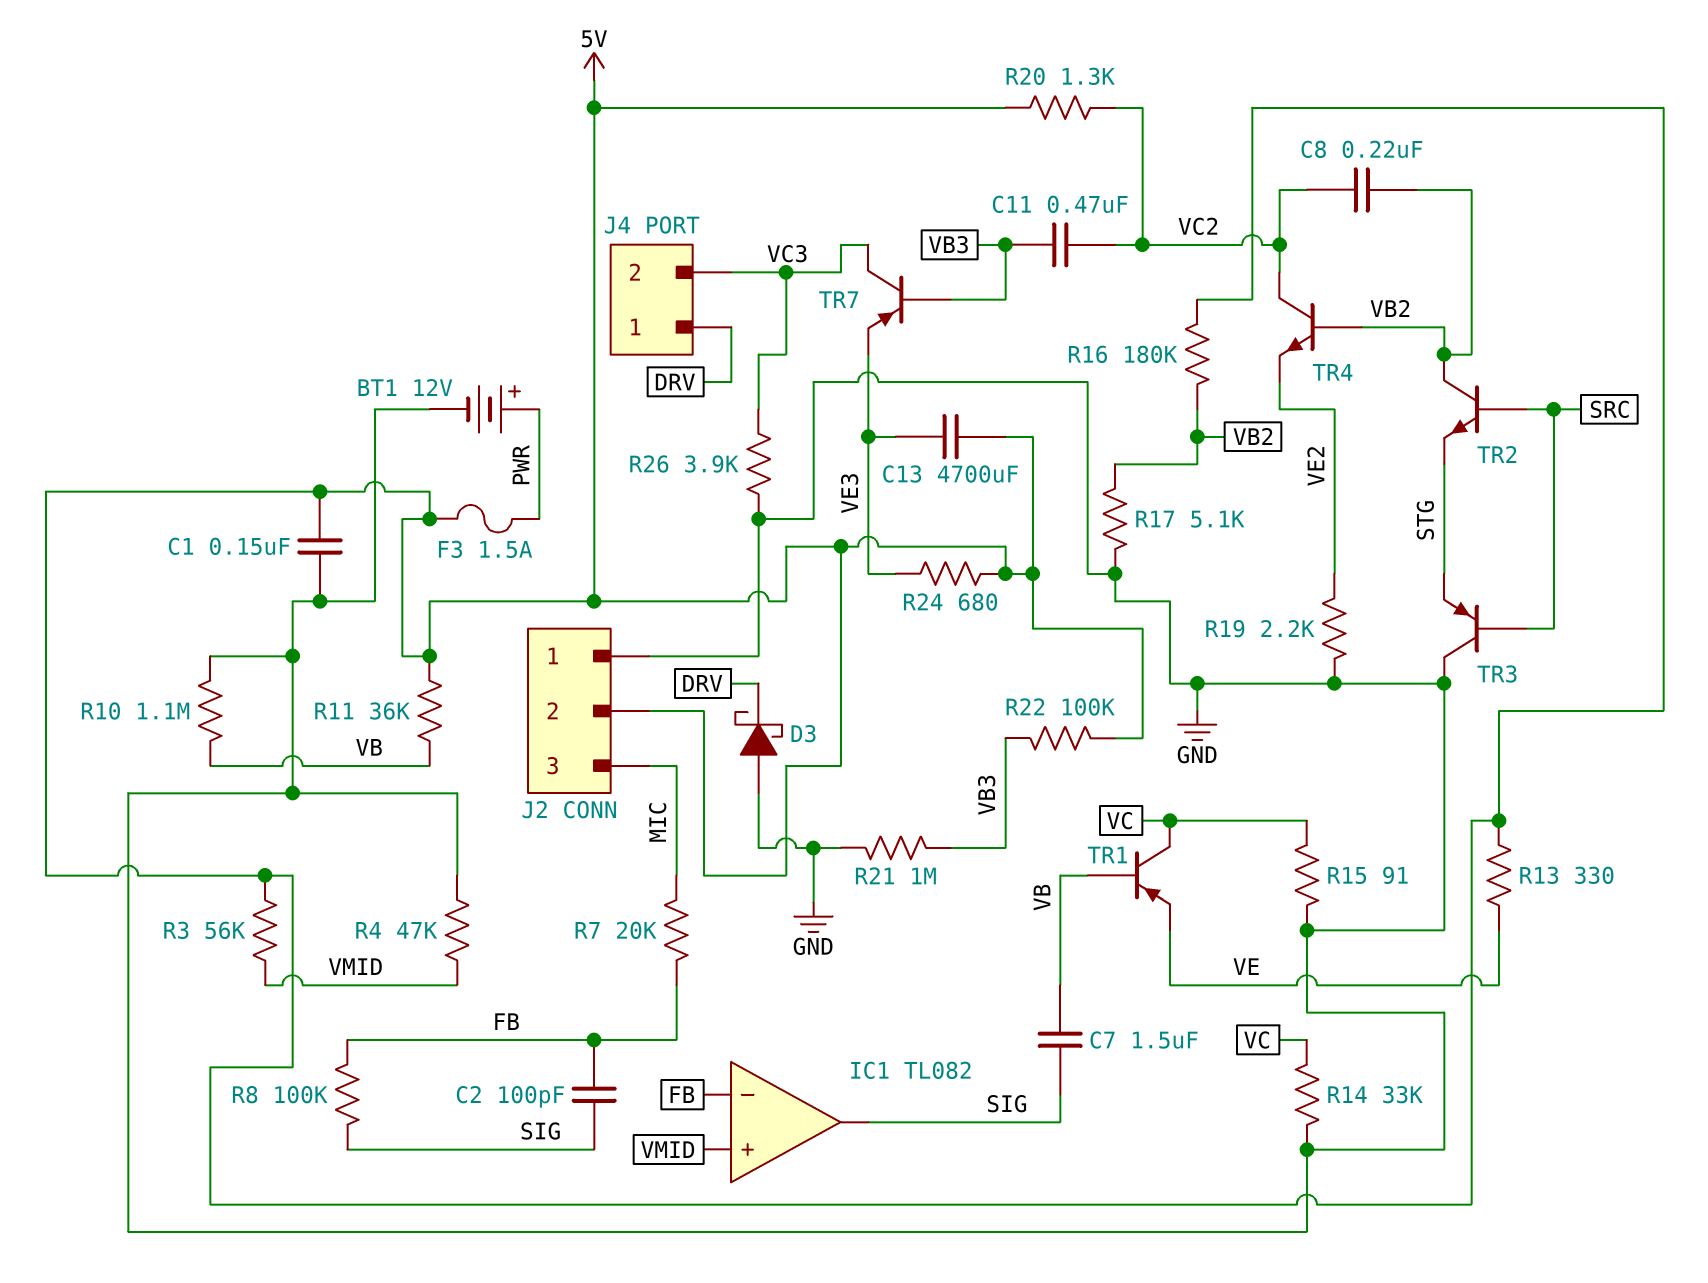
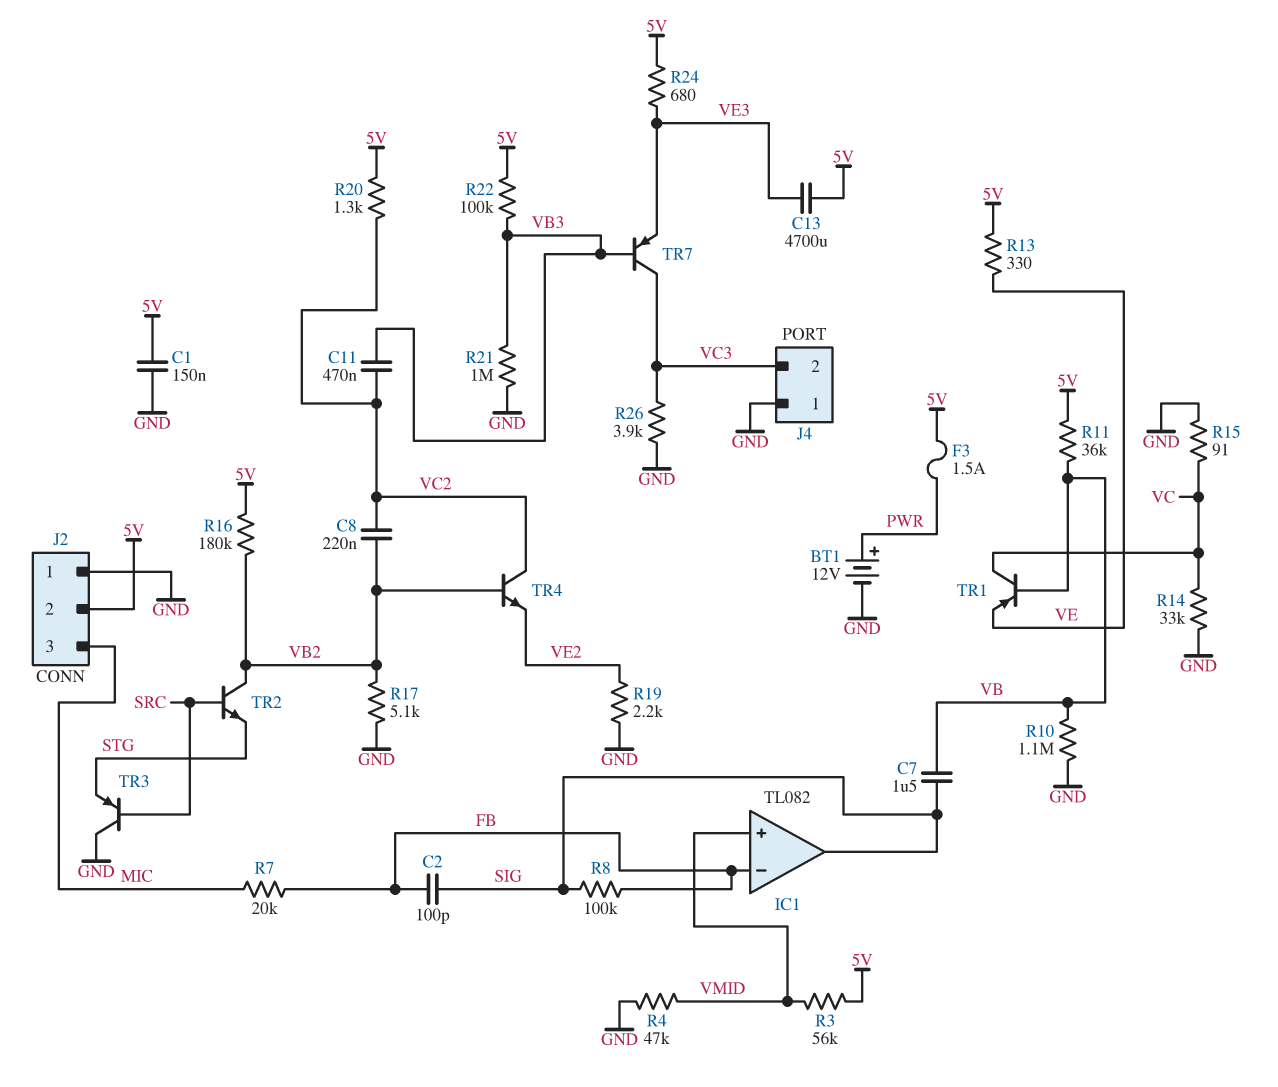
D3: schottky (A GND, K DRV) -> none
J4 pin 1: DRV -> GND

